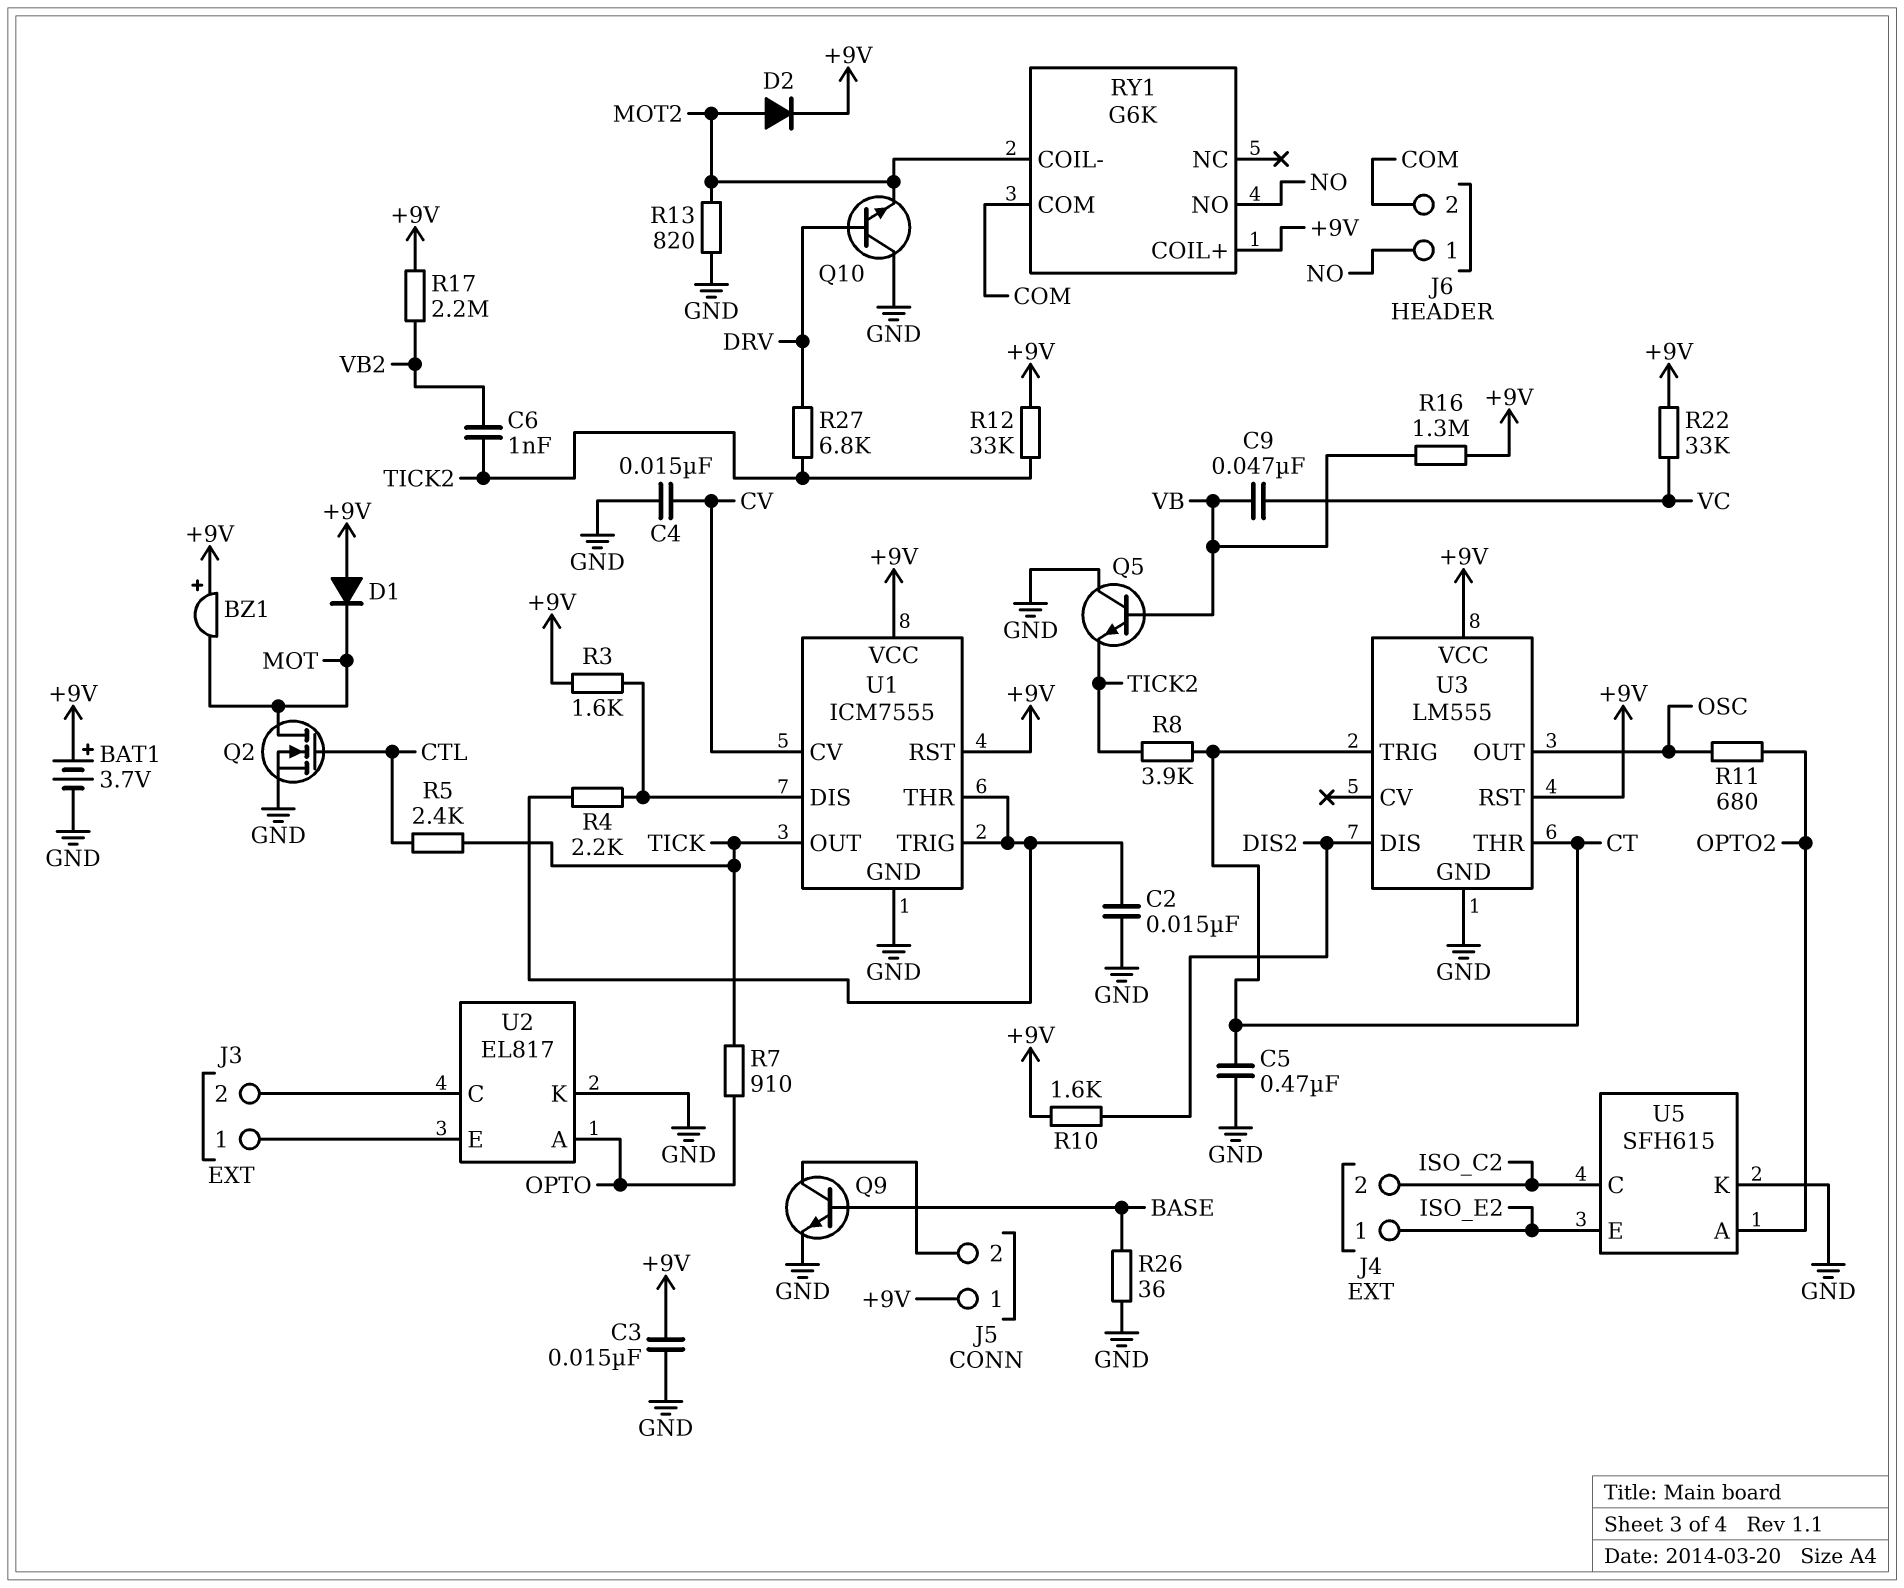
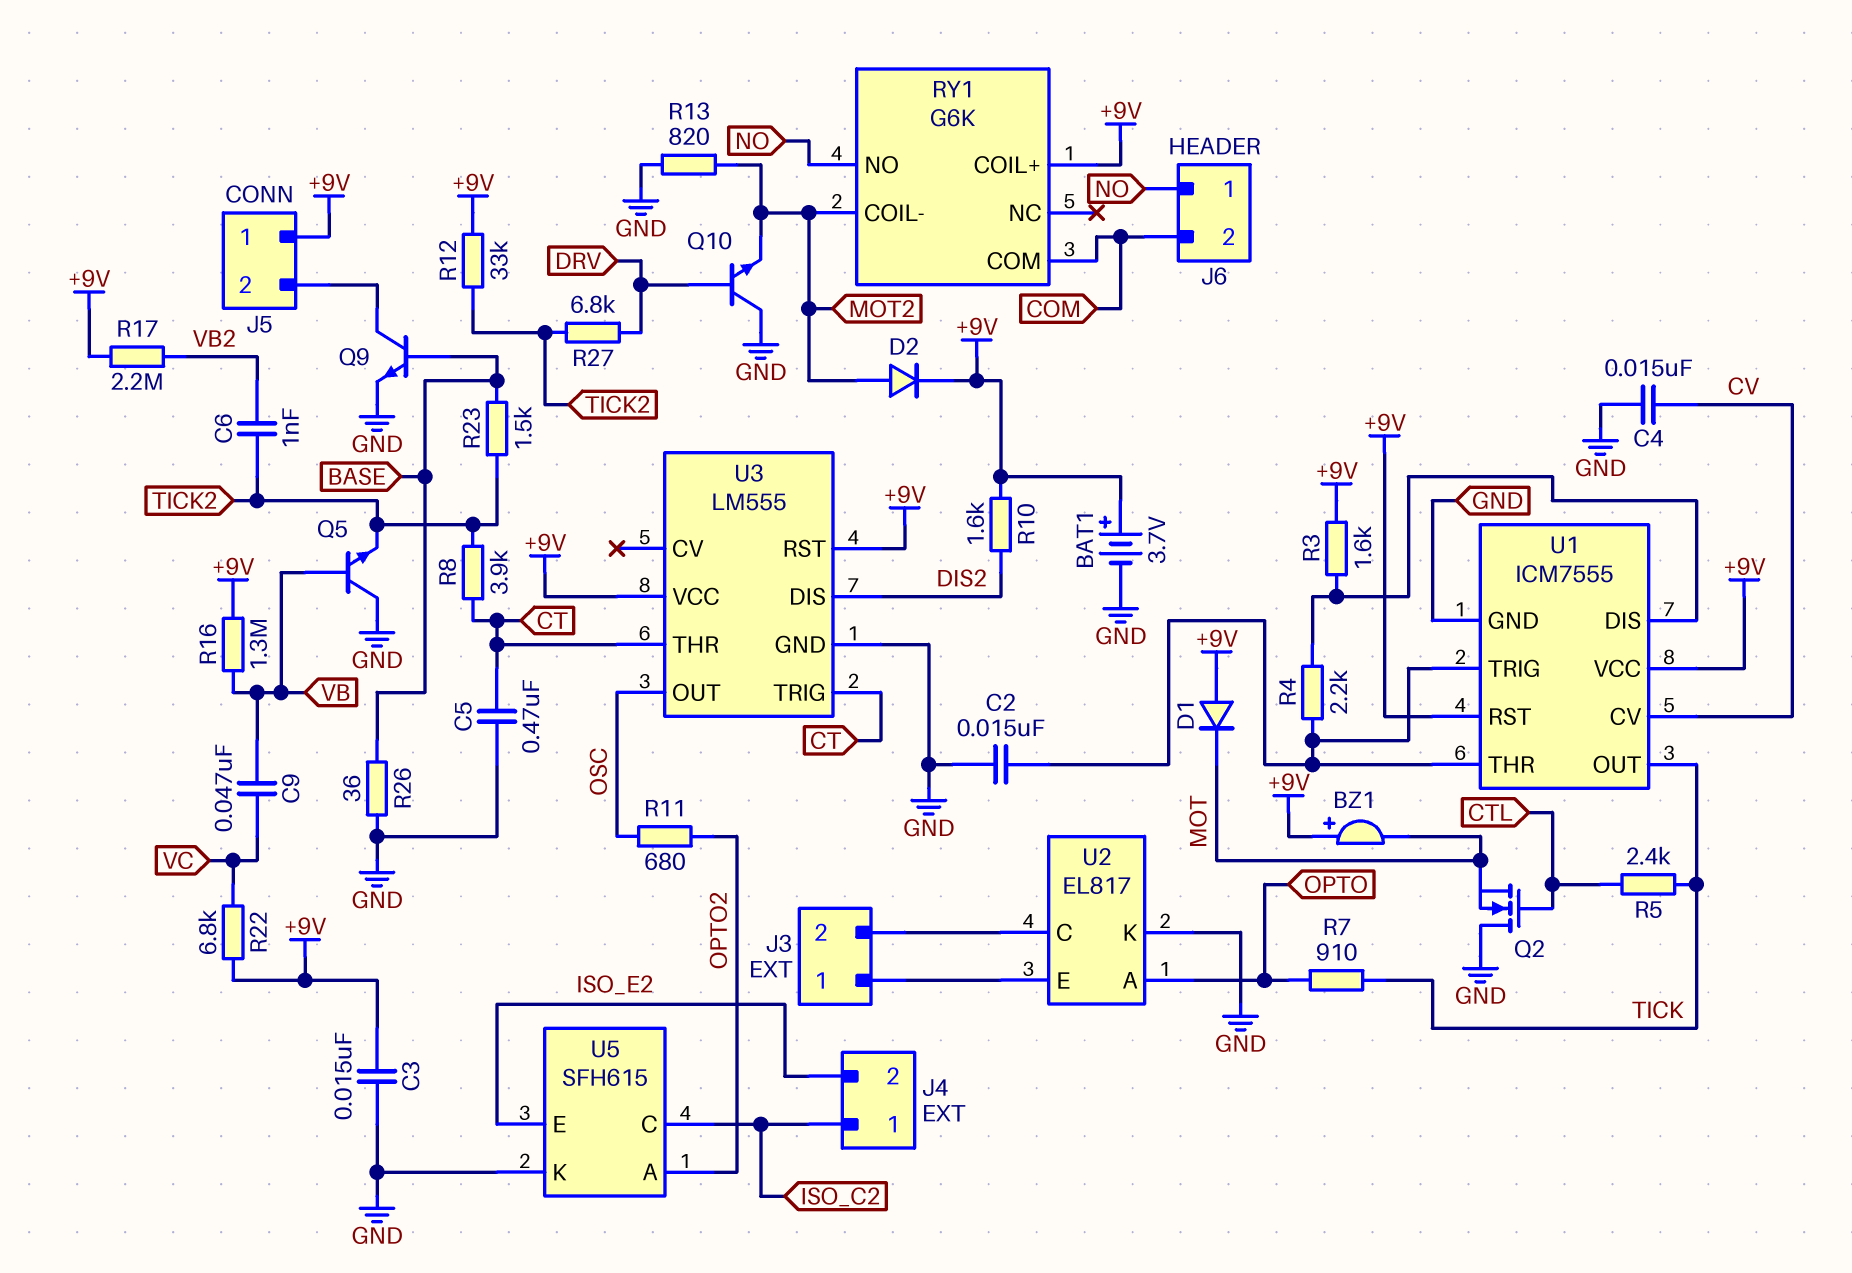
J4 pin 1: ISO_E2 -> ISO_C2
J4 pin 2: ISO_C2 -> ISO_E2
Q2: NMOS (G CTL, D MOT, S GND) -> NMOS (G CTL, D GND, S MOT)
R22: 33k (+9V, VC) -> 6.8k (+9V, VC)
R23: none -> 1.5k (BASE, TICK2)

